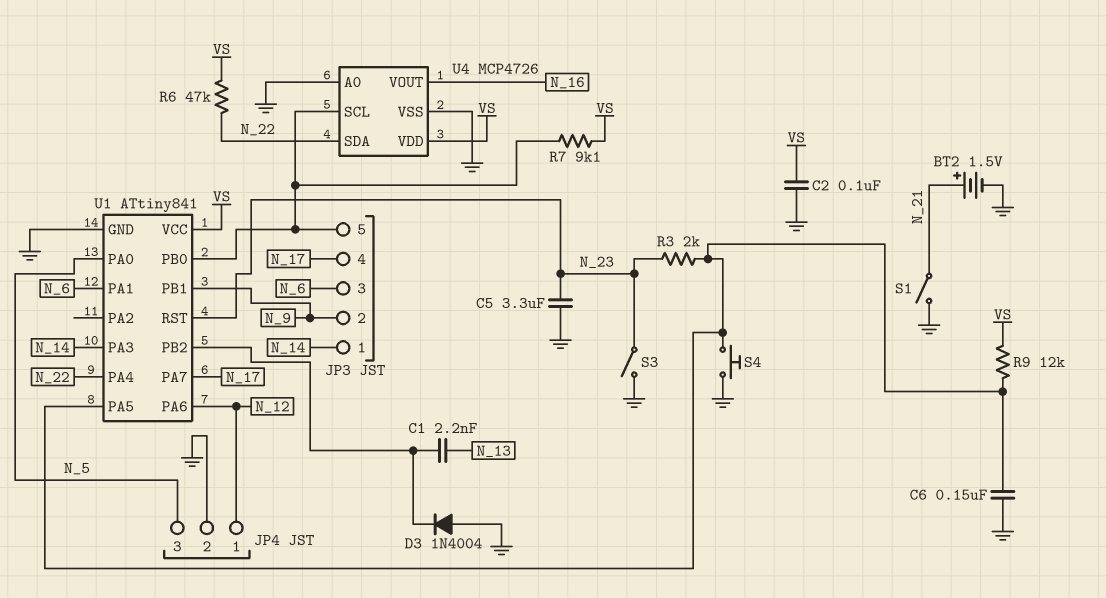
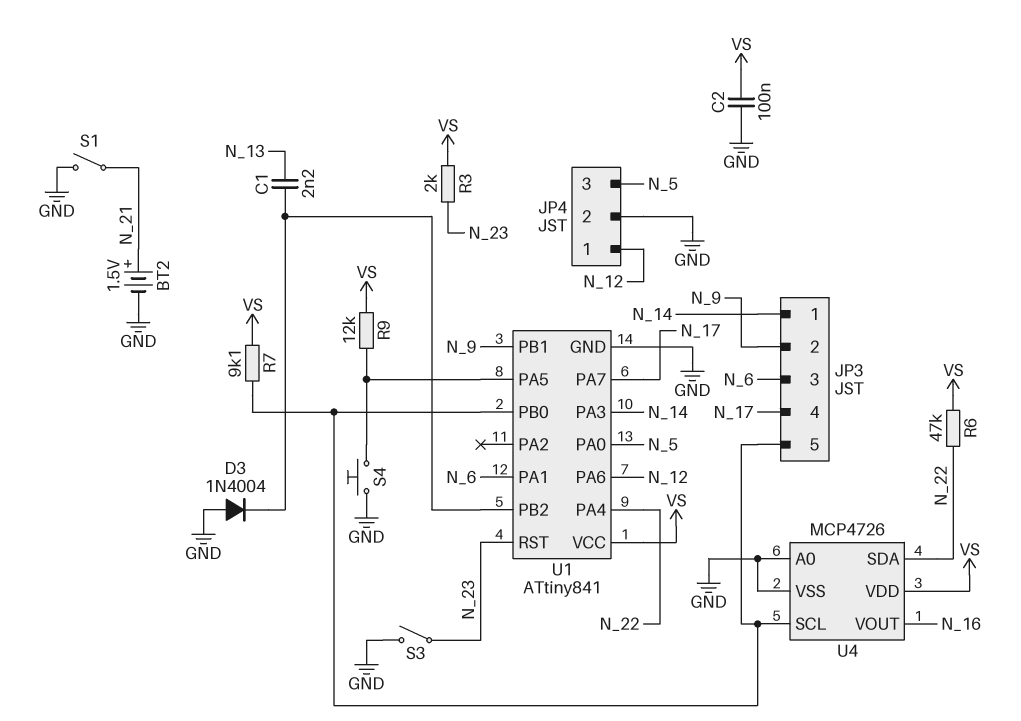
C5: 3.3uF (GND, N_23) -> none
C6: 150nF (GND, U1/PA5) -> none
R3: 2k (N_23, U1/PA5) -> 2k (N_23, VS)

